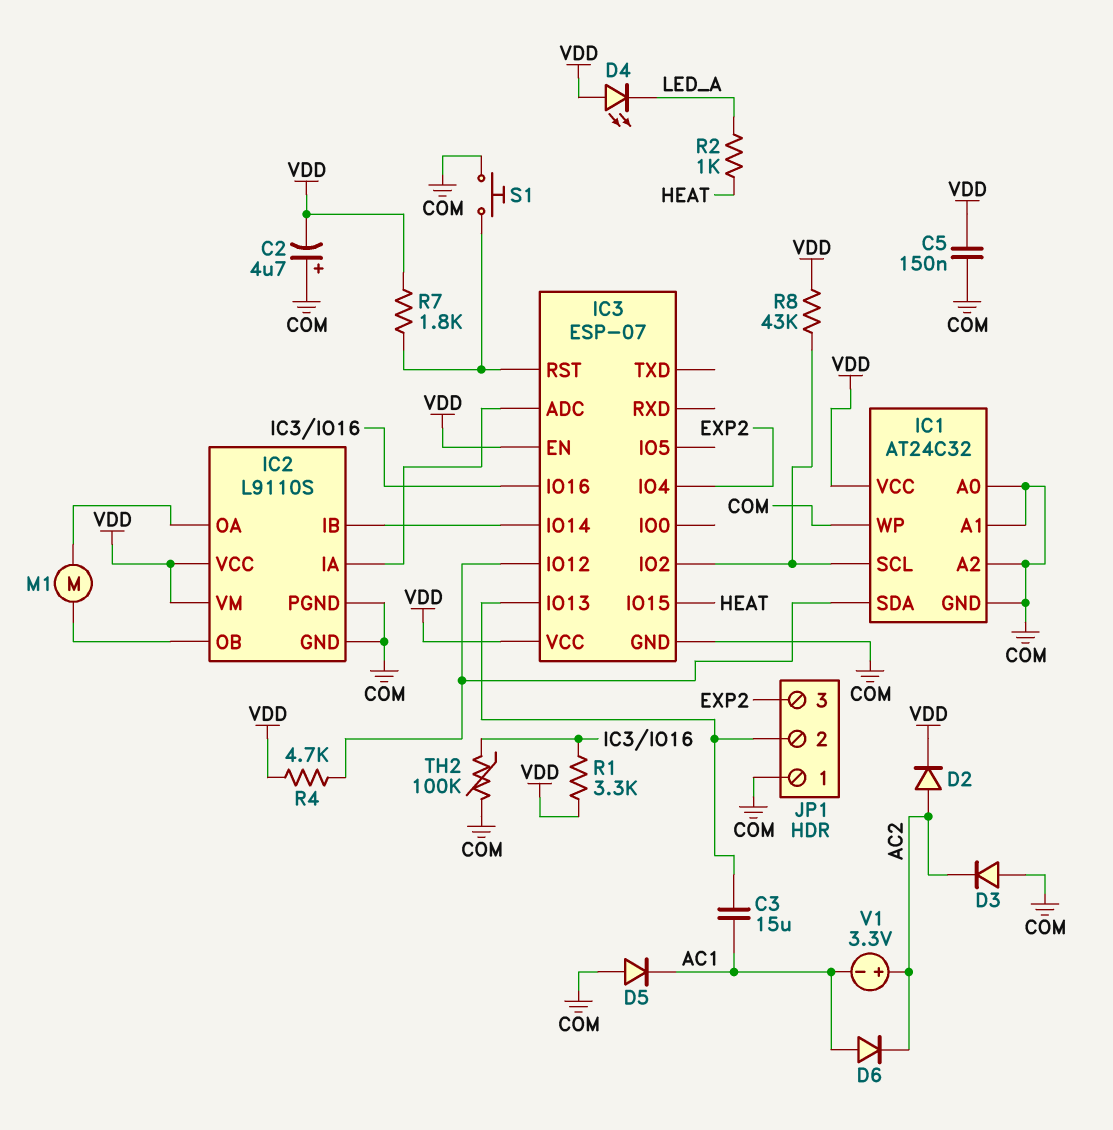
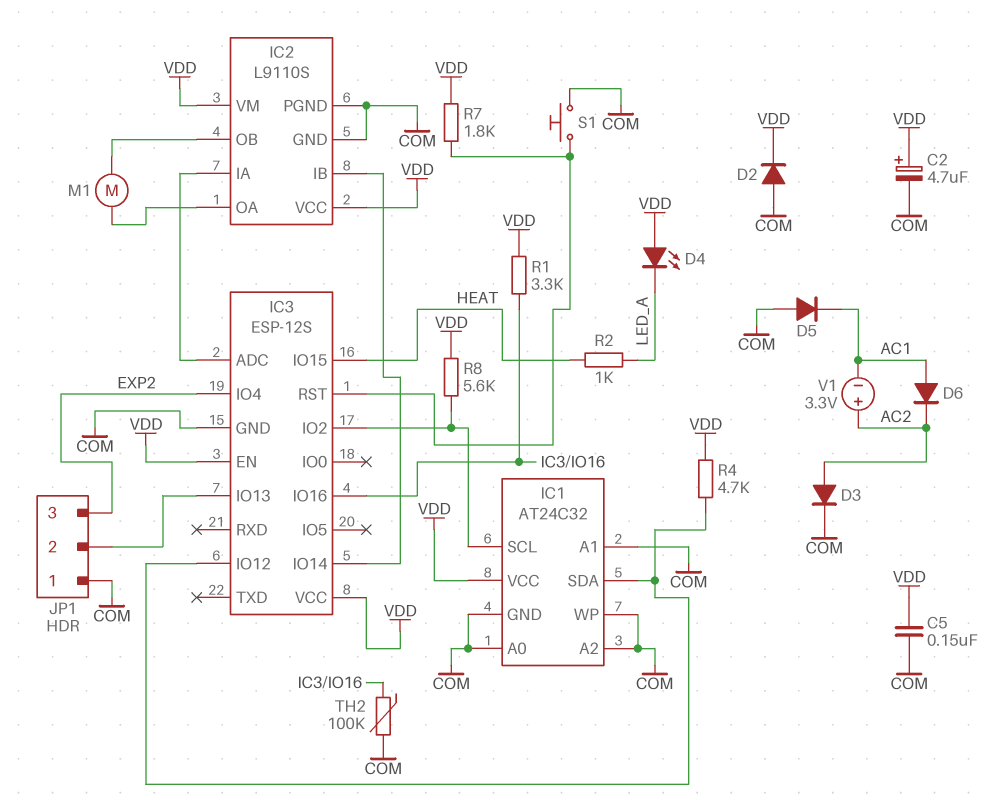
C2: 4.7uF (plus COM, minus VDD) -> 4.7uF (plus VDD, minus COM)
C3: 15uF (AC1, IC3/IO13) -> none
D2: diode (A AC2, K VDD) -> diode (A COM, K VDD)
D3: diode (A COM, K AC2) -> diode (A AC2, K COM)
IC3: ESP-07 -> ESP-12S
R8: 43k (IC1/SCL, VDD) -> 5.6k (IC1/SCL, VDD)

